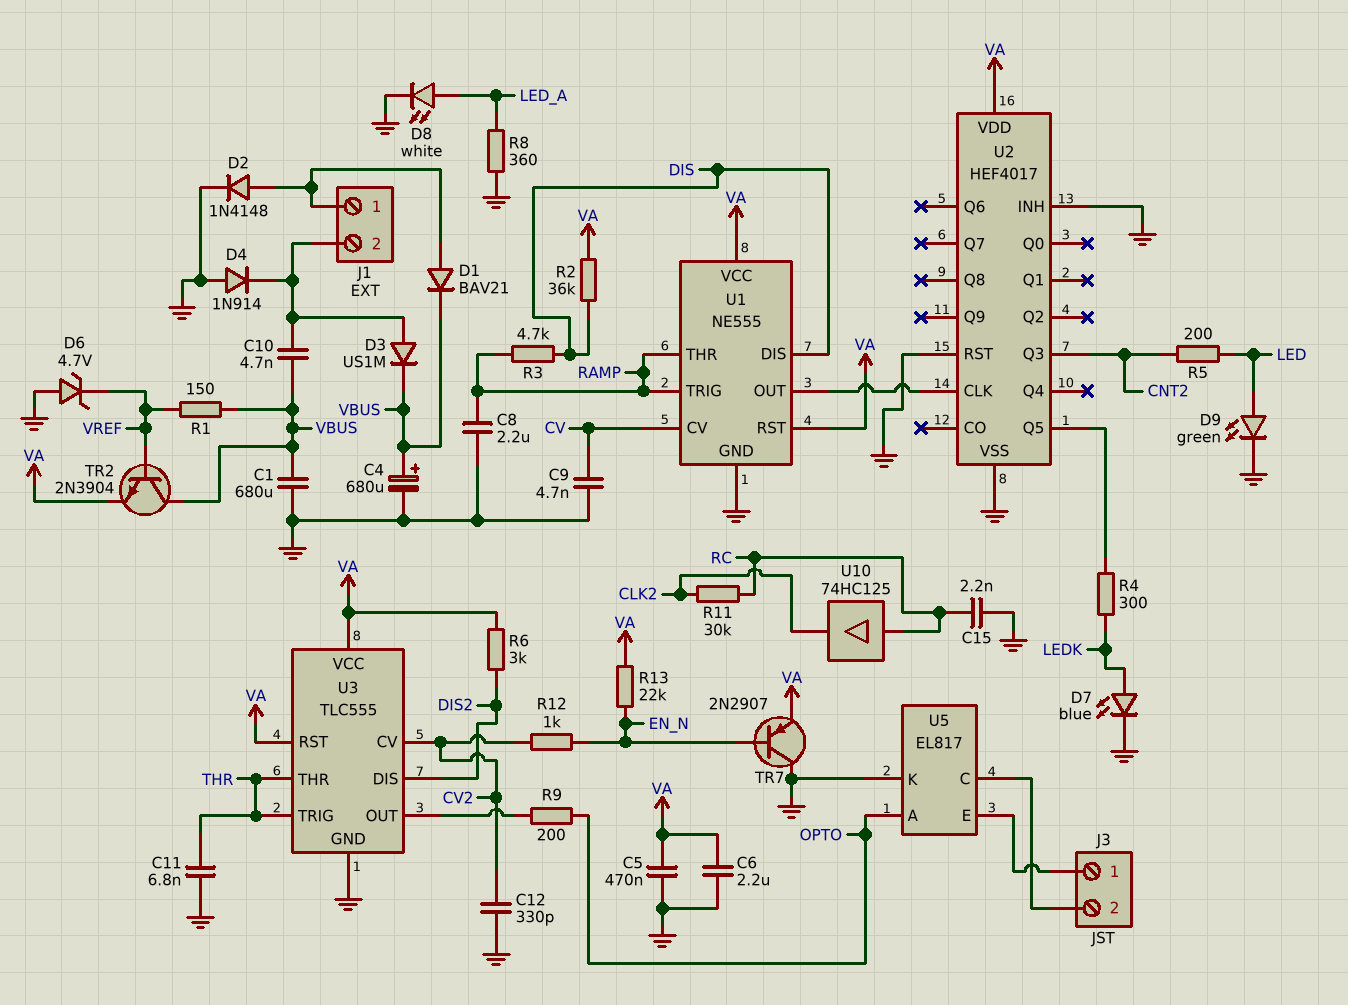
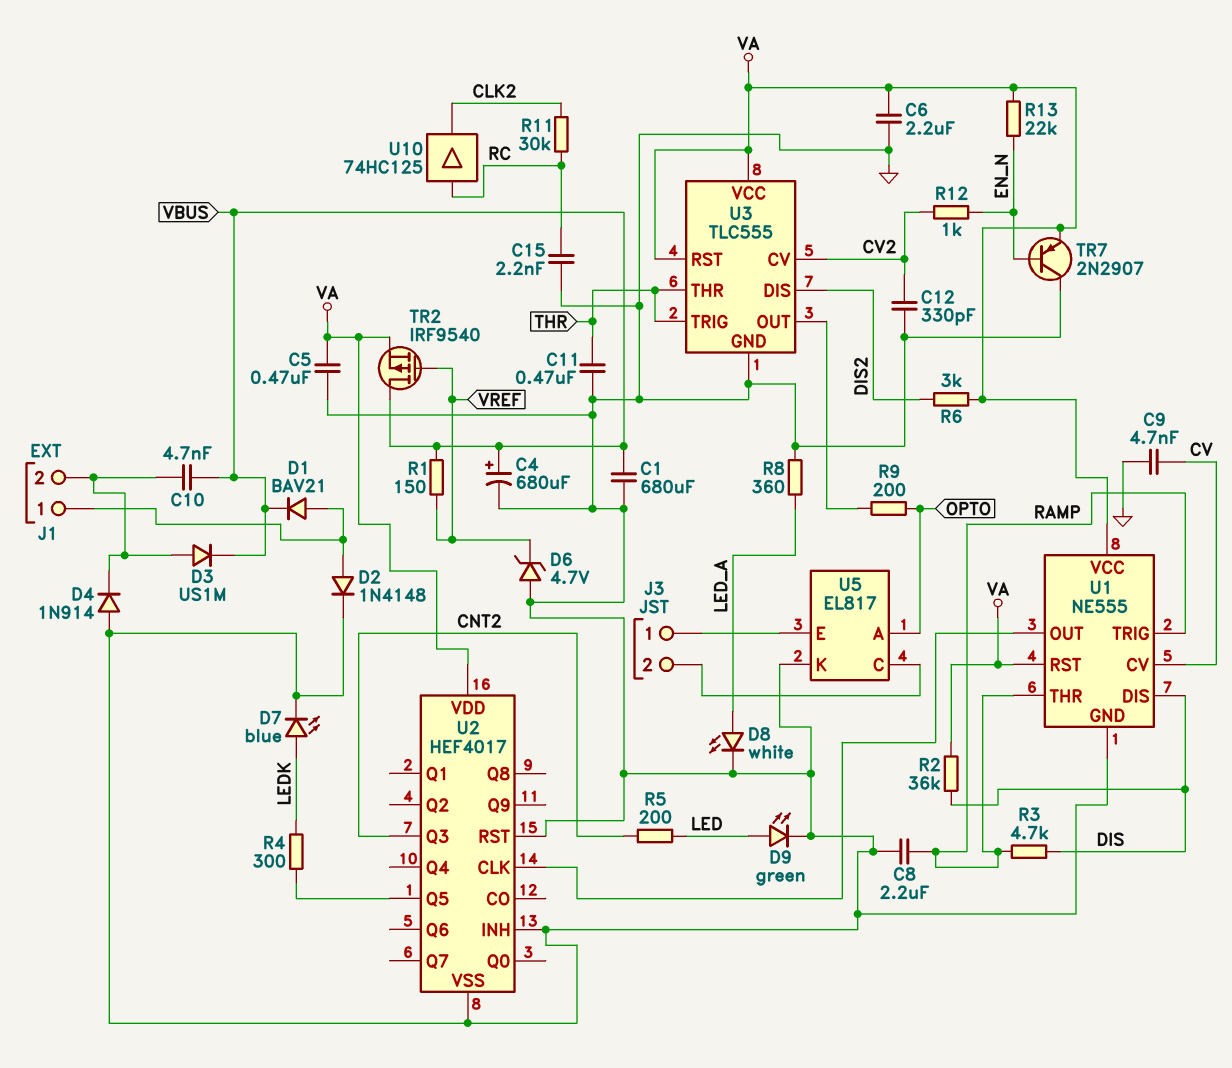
C11: 6.8nF (GND, THR) -> 470nF (GND, THR)
TR2: NPN 2N3904 (B VREF, C VBUS, E VA) -> PMOS IRF9540 (G VREF, D VBUS, S VA)

